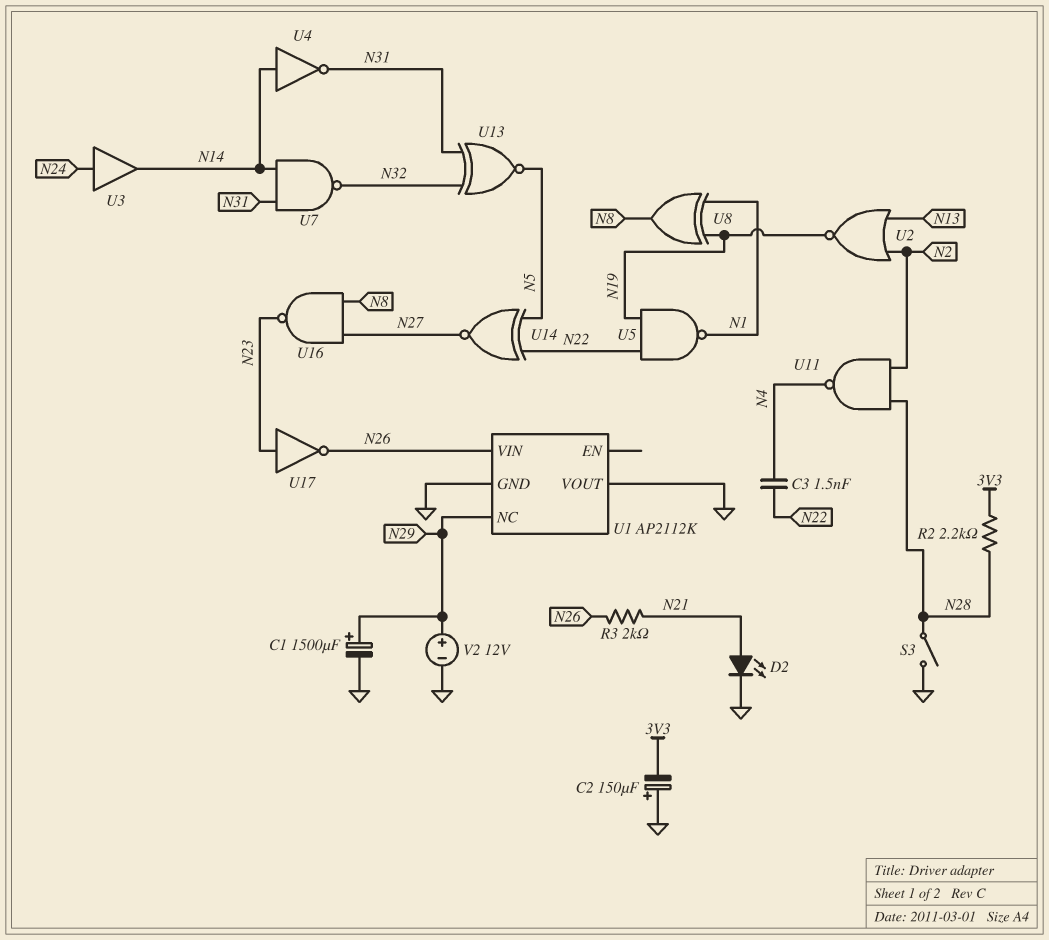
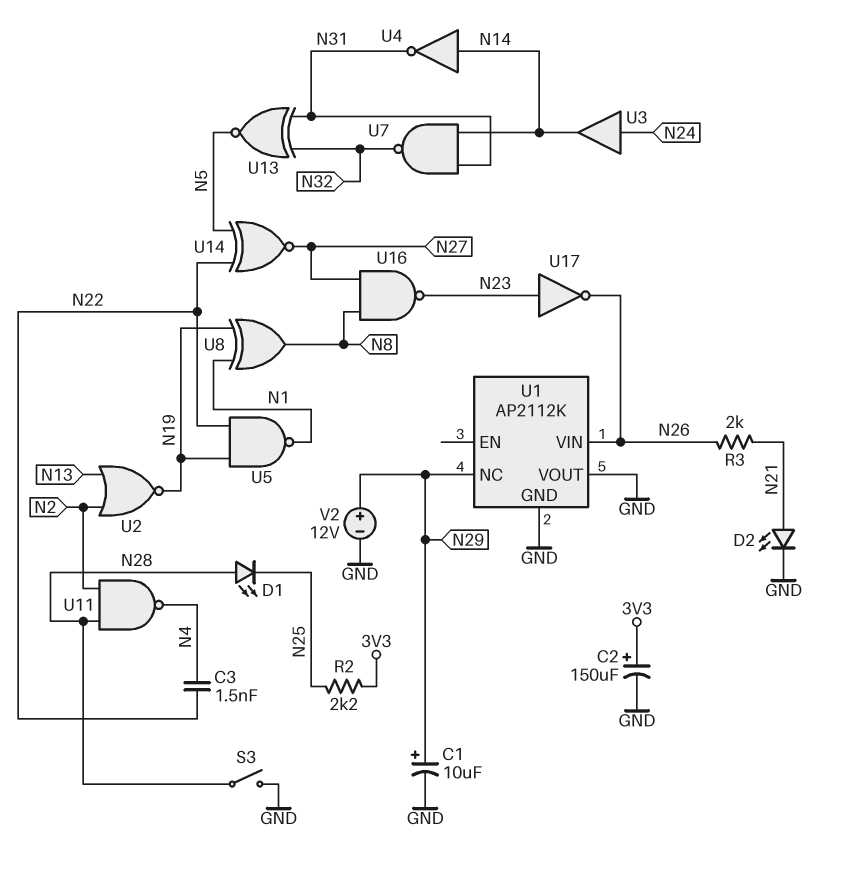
C1: 1500uF (plus N29, minus GND) -> 10uF (plus N29, minus GND)
C2: 150uF (plus GND, minus 3V3) -> 150uF (plus 3V3, minus GND)
D1: none -> LED (A N28, K N25)
R2: 2.2k (3V3, N28) -> 2.2k (3V3, N25)

